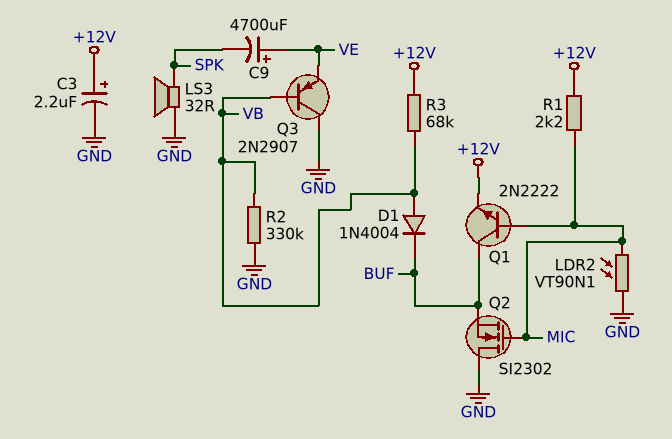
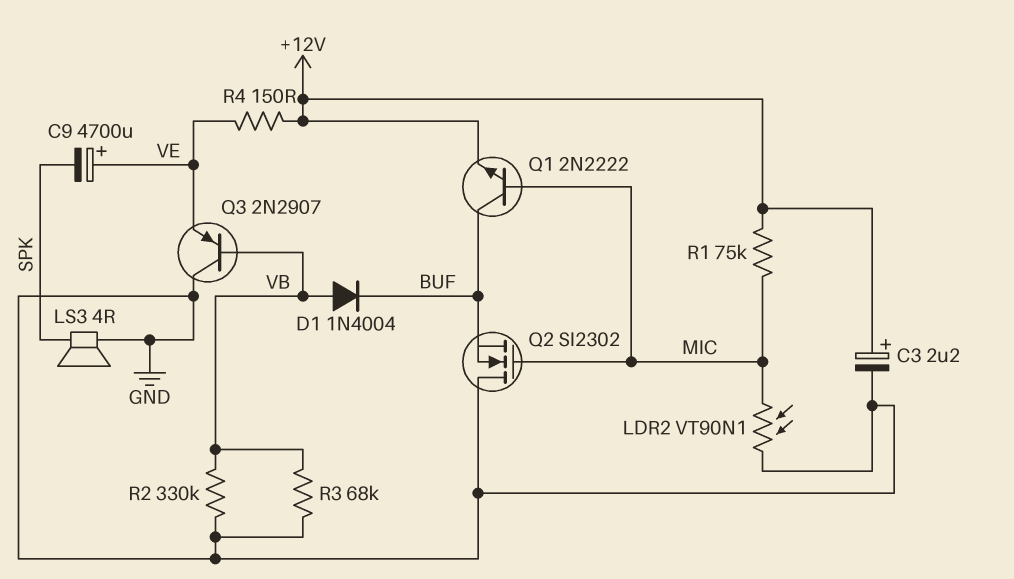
LS3: speaker 32R (GND, SPK) -> speaker 4R (GND, SPK)
R1: 2.2k (+12V, MIC) -> 75k (+12V, MIC)
R3: 68k (+12V, VB) -> 68k (GND, VB)
R4: none -> 150 (+12V, VE)

